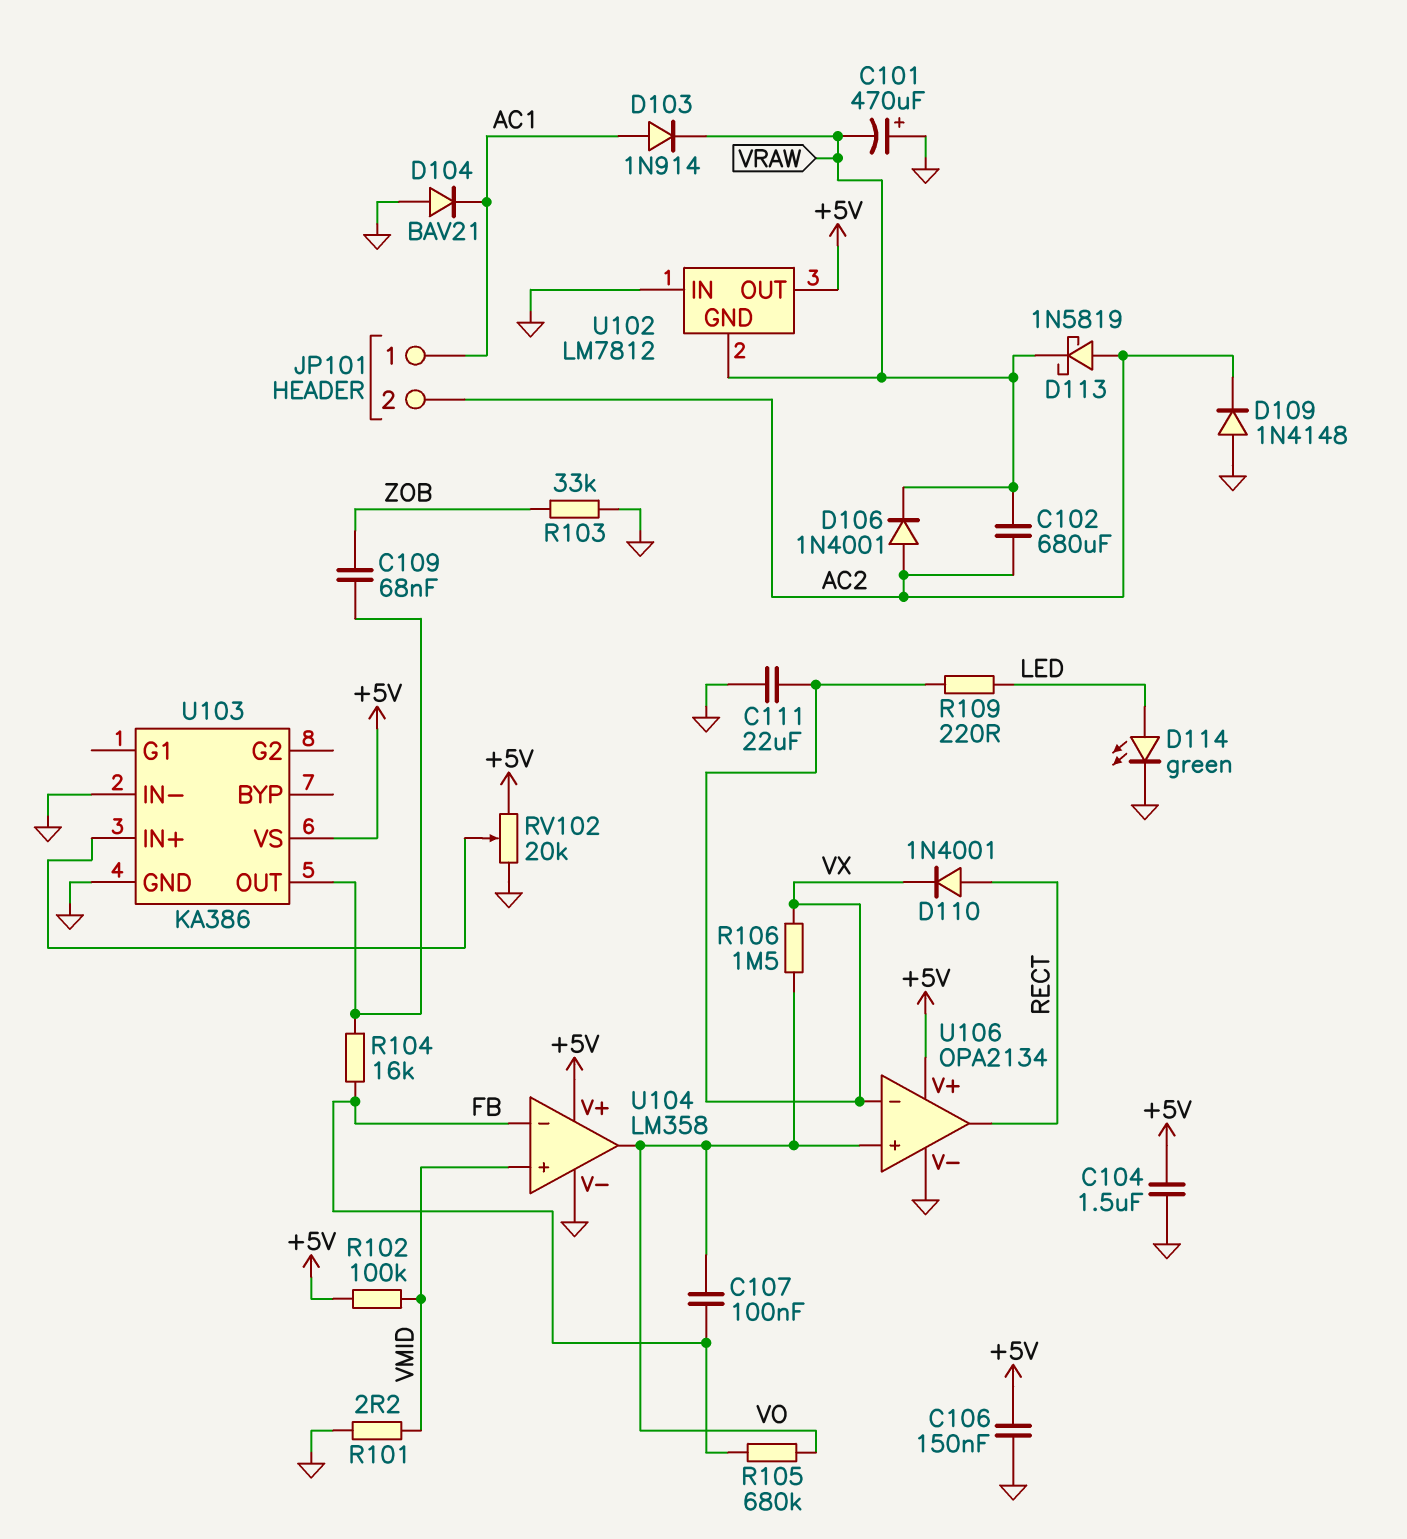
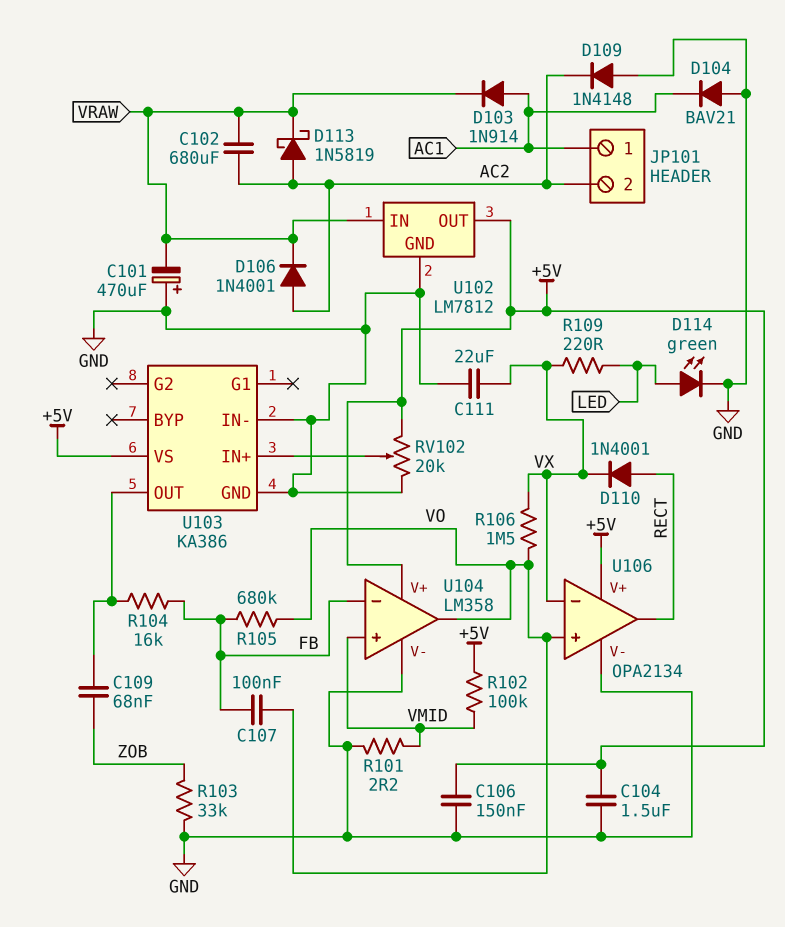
U102 pin GND: VRAW -> GND
U102 pin IN: GND -> VRAW

